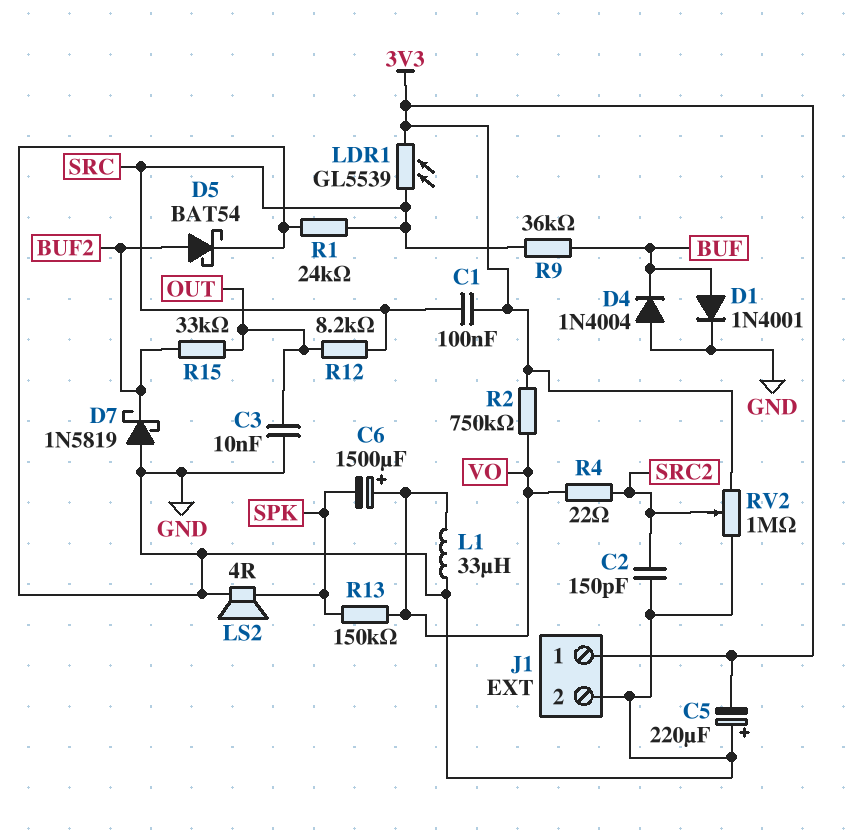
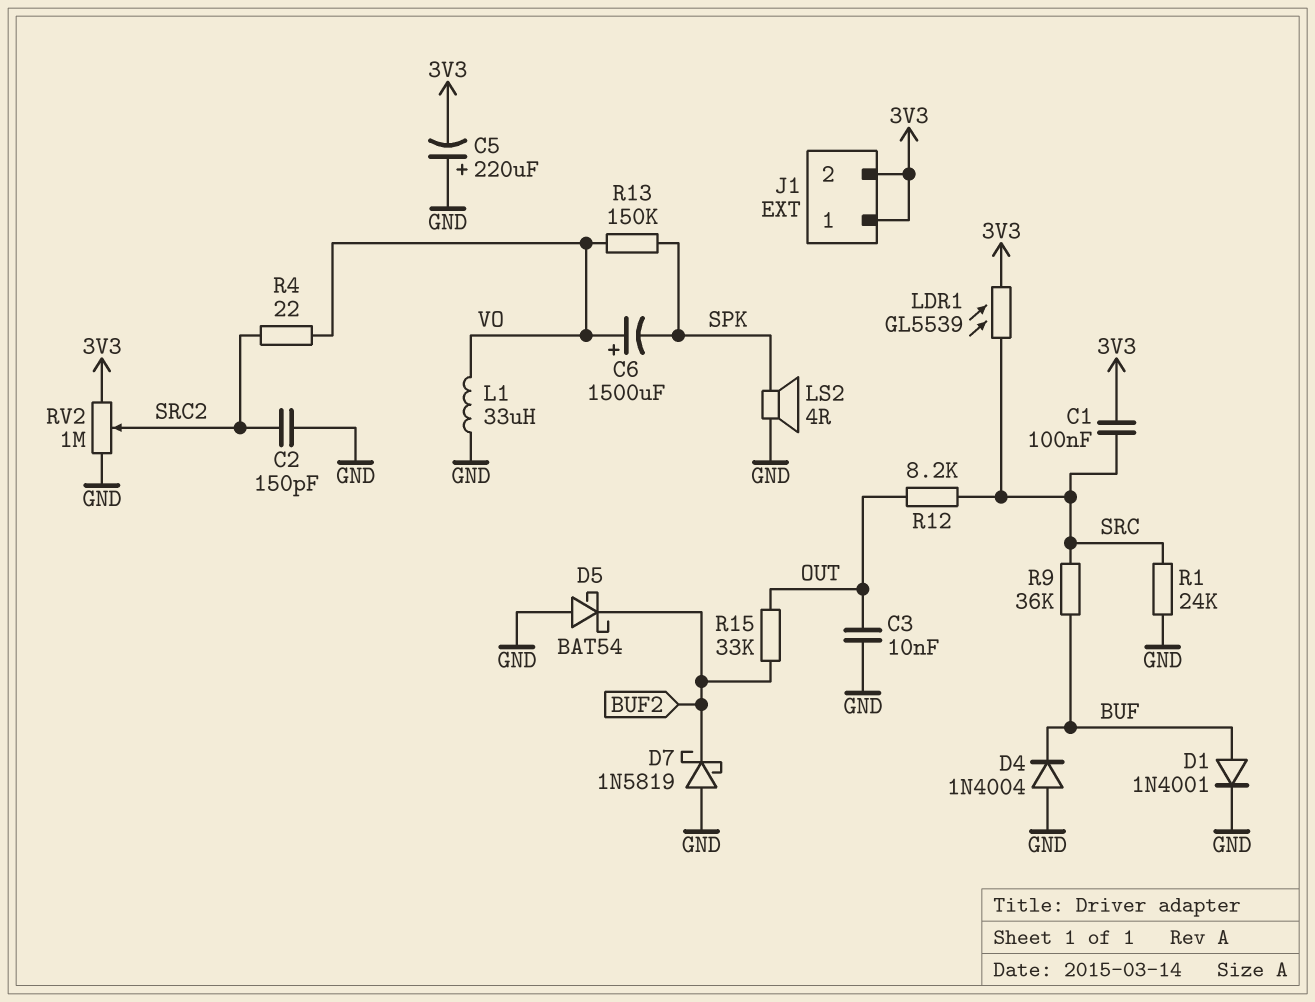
D5: schottky BAT54 (A BUF2, K GND) -> schottky BAT54 (A GND, K BUF2)
J1 pin 2: GND -> 3V3
R2: 750k (3V3, VO) -> none

